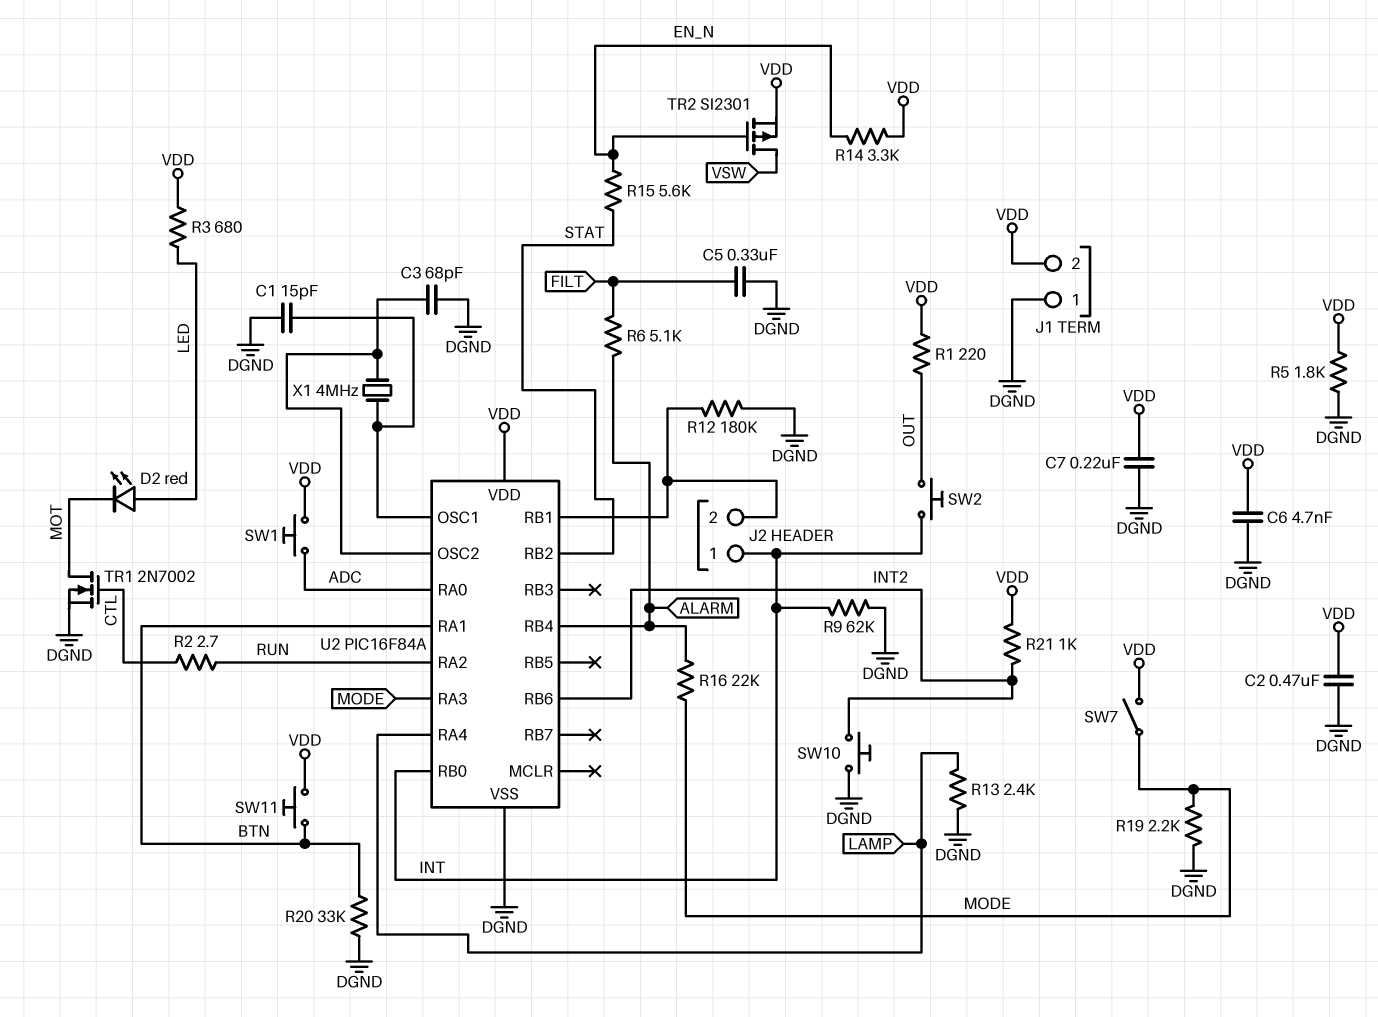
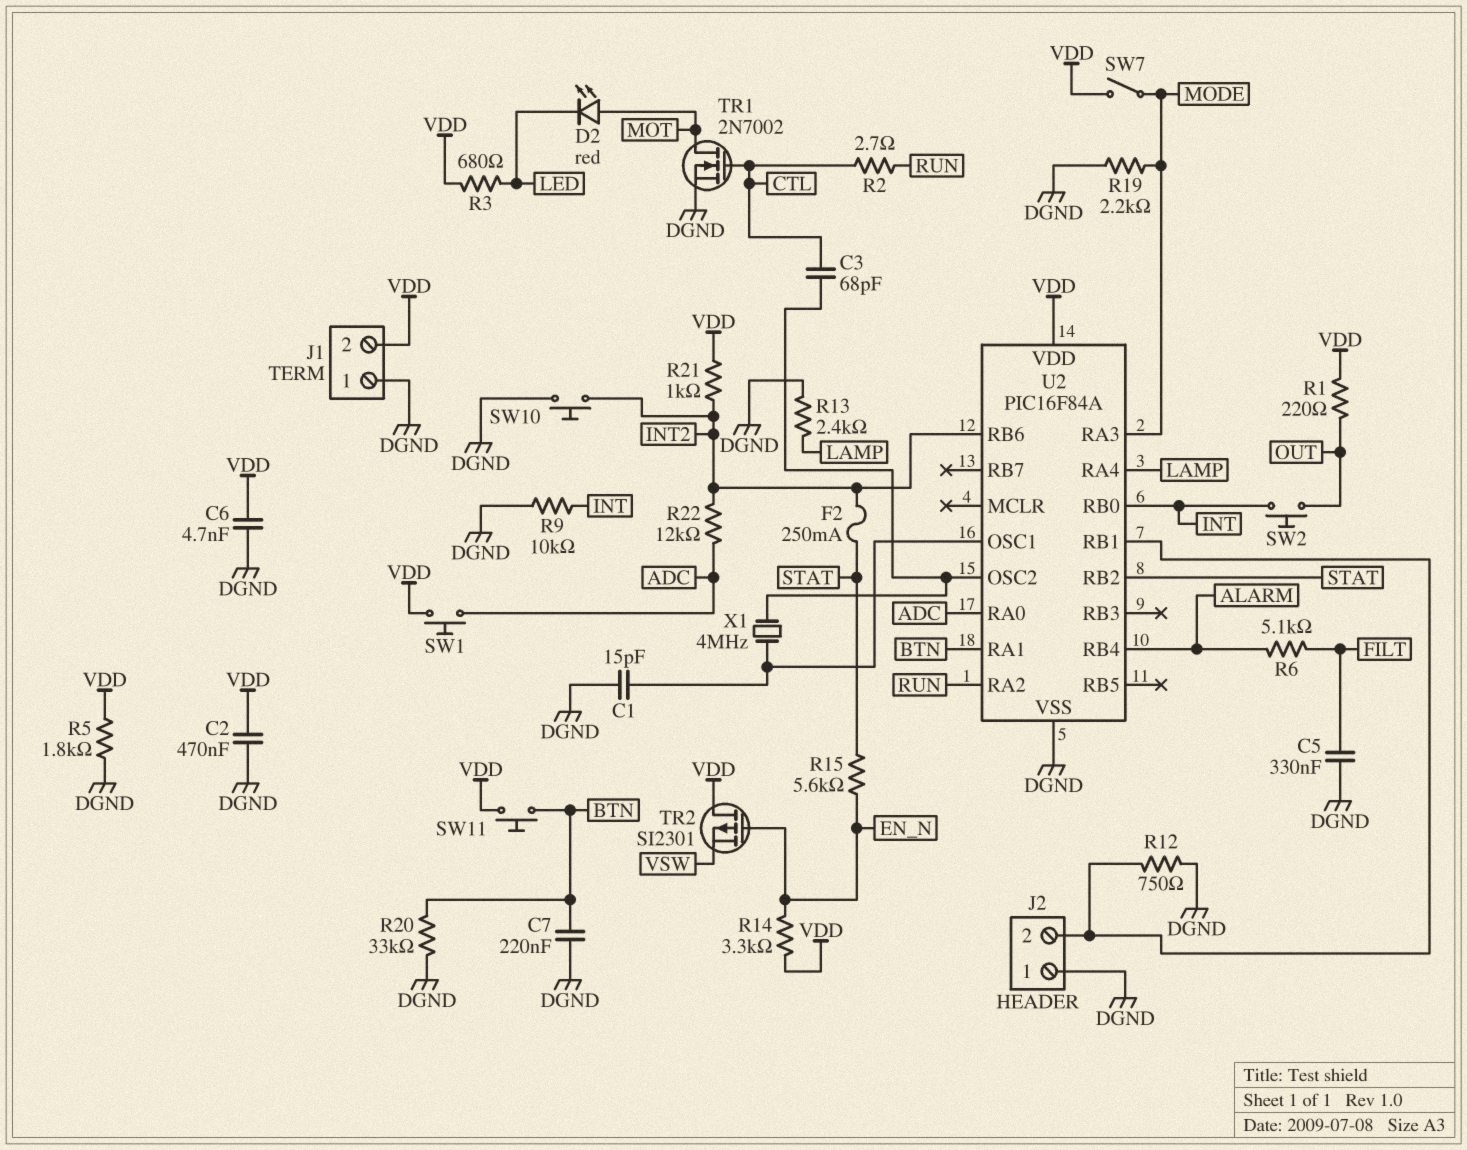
C3: 68pF (DGND, U2/OSC2) -> 68pF (CTL, U2/OSC2)
C7: 220nF (DGND, VDD) -> 220nF (BTN, DGND)
D2: LED red (A LED, K MOT) -> LED red (A MOT, K LED)
F2: none -> 250mA (INT2, STAT)
J2 pin 1: INT -> DGND
R9: 62k (DGND, INT) -> 10k (DGND, INT)
R12: 180k (DGND, J2/2) -> 750 (DGND, J2/2)
R16: 22k (ALARM, MODE) -> none
R22: none -> 12k (ADC, INT2)
TR2: PMOS SI2301 (G EN_N, D VSW, S VDD) -> PMOS SI2301 (G EN_N, D VDD, S VSW)

